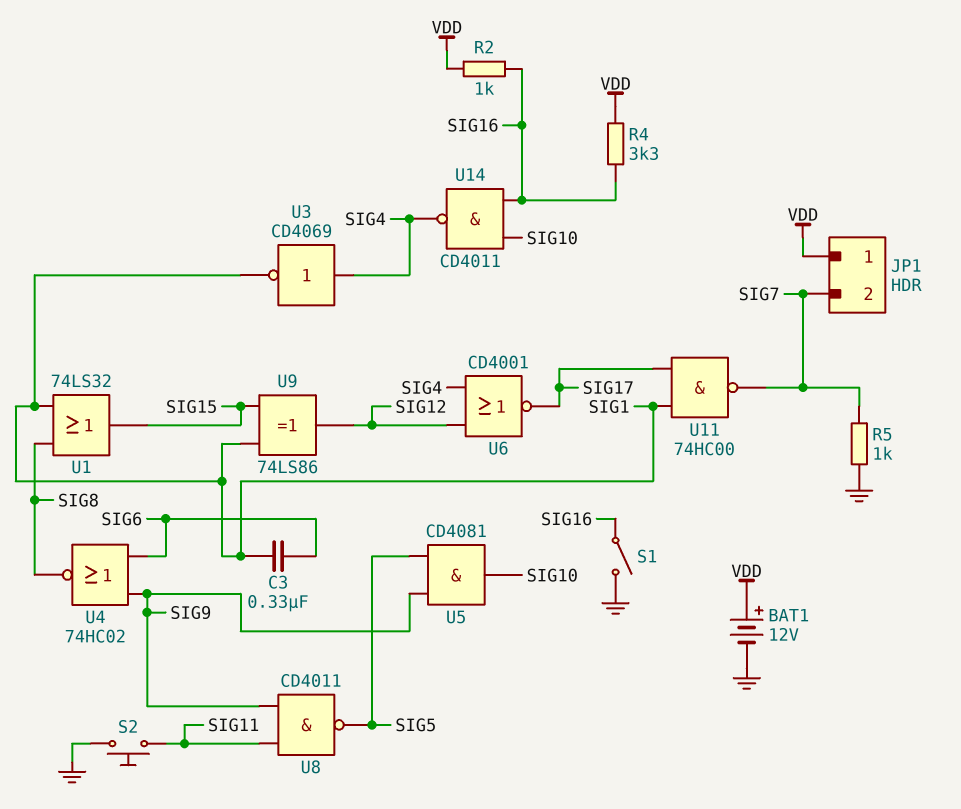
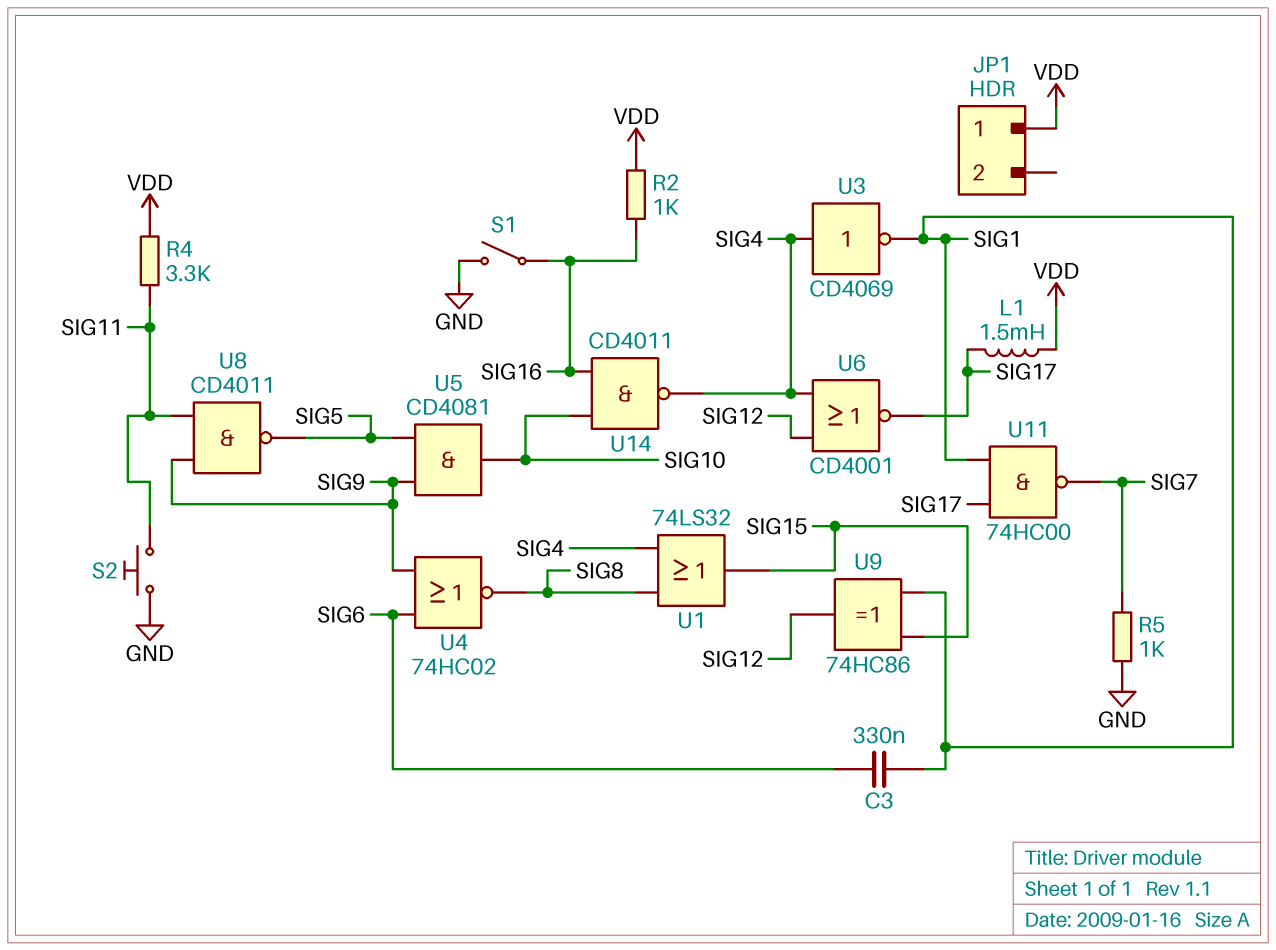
BAT1: 12V (plus VDD, minus GND) -> none
JP1 pin 2: SIG7 -> none
L1: none -> 1.5mH (SIG17, VDD)
R4: 3.3k (SIG16, VDD) -> 3.3k (SIG11, VDD)
U1: OR 74LS32 (in SIG1, in SIG8, out SIG15) -> OR 74LS32 (in SIG4, in SIG8, out SIG15)
U9: XOR 74LS86 (in SIG1, in SIG15, out SIG12) -> XOR 74HC86 (in SIG1, in SIG15, out SIG12)

